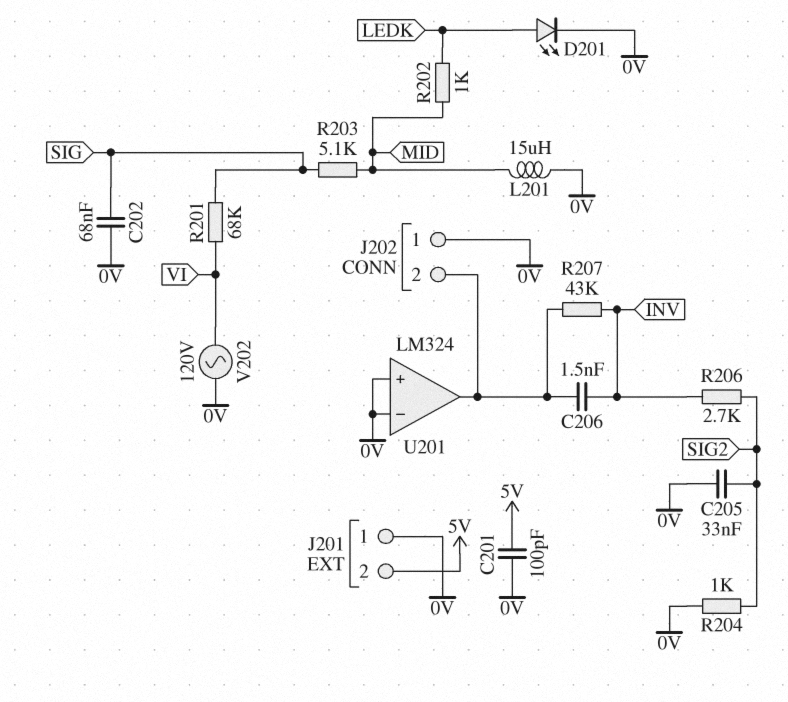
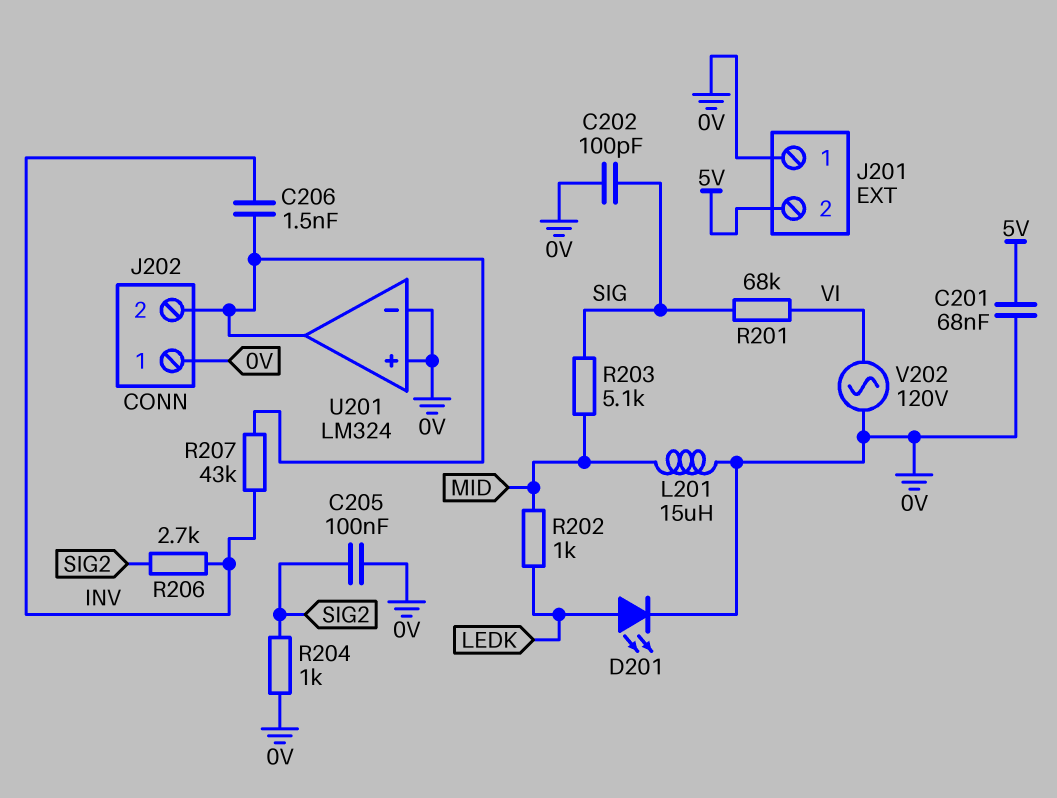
C201: 100pF (0V, 5V) -> 68nF (0V, 5V)
C202: 68nF (0V, SIG) -> 100pF (0V, SIG)
C205: 33nF (0V, SIG2) -> 100nF (0V, SIG2)

